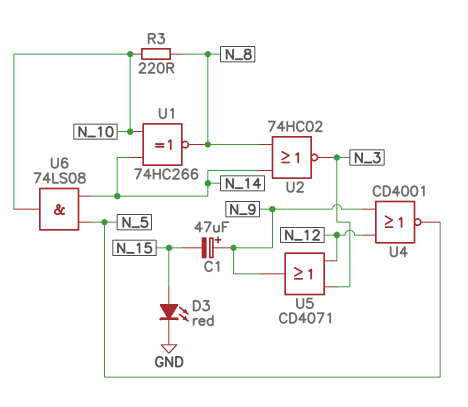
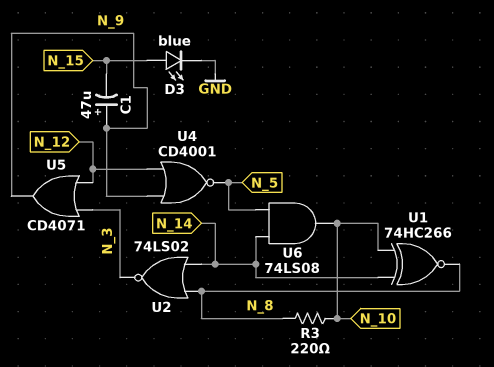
D3: LED red (A N_15, K GND) -> LED blue (A N_15, K GND)
U2: NOR 74HC02 (in N_8, in N_14, out N_3) -> NOR 74LS02 (in N_8, in N_14, out N_3)

